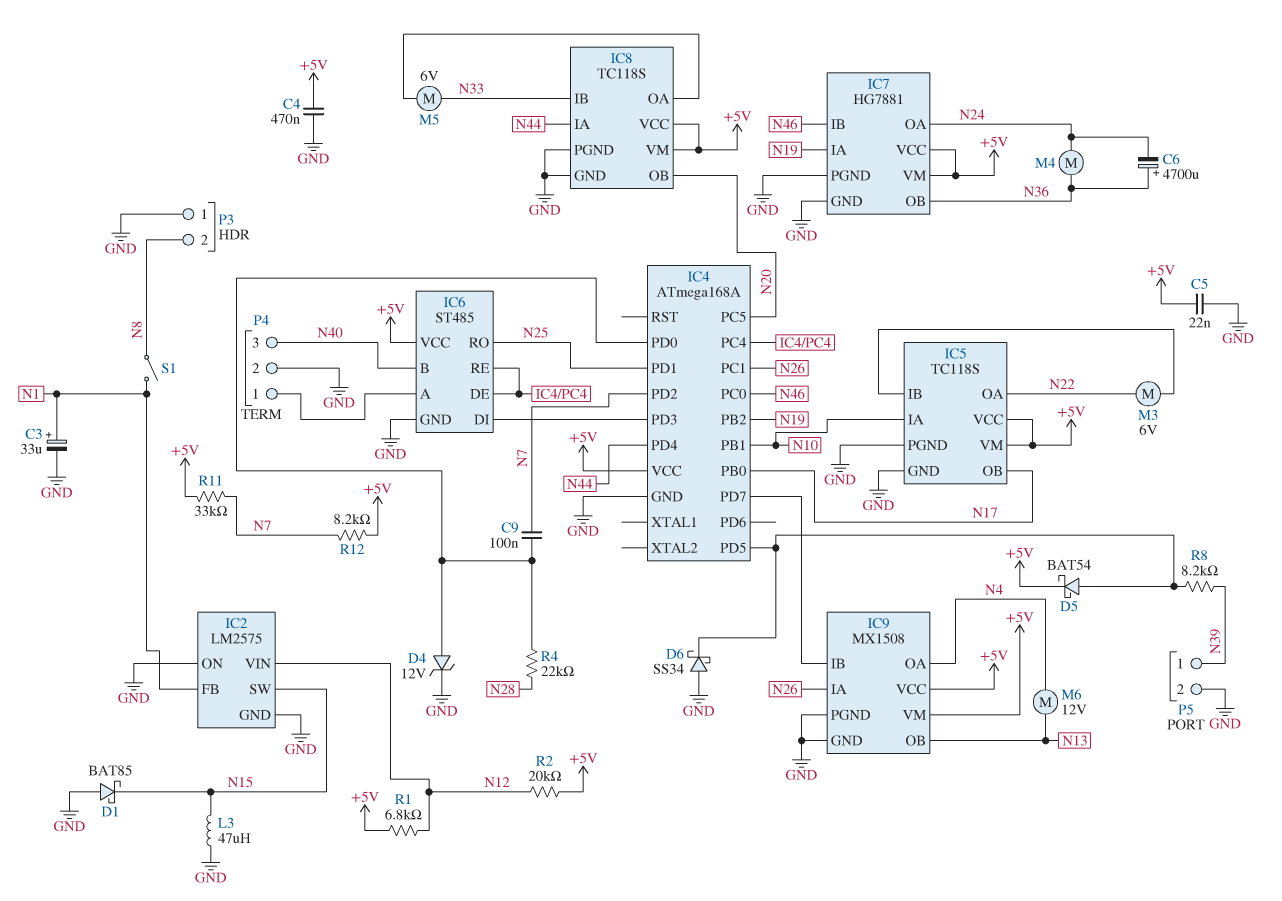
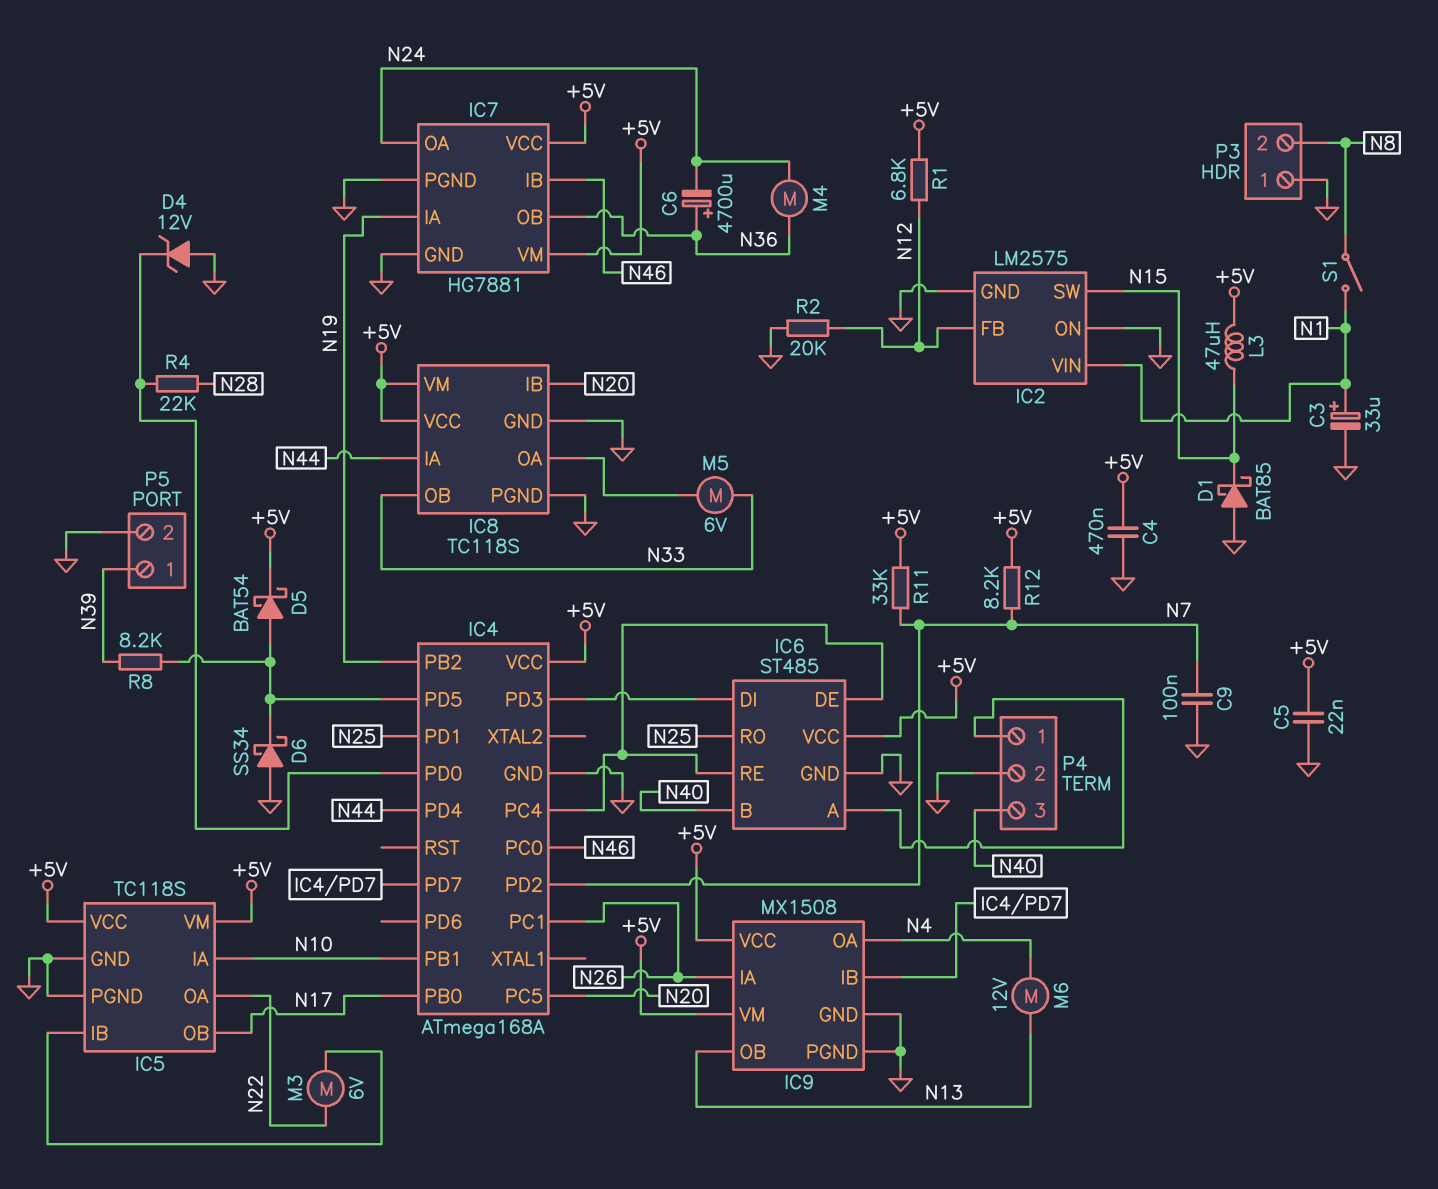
C9: 100nF (IC4/PD0, N7) -> 100nF (GND, N7)
D4: zener 12V (A IC4/PD0, K GND) -> zener 12V (A GND, K IC4/PD0)
IC2 pin FB: N1 -> N12
IC2 pin VIN: N12 -> N1
IC8 pin IB: N33 -> N20
IC8 pin OB: N20 -> N33
L3: 47uH (GND, N15) -> 47uH (+5V, N15)
R2: 20k (+5V, N12) -> 20k (GND, N12)

